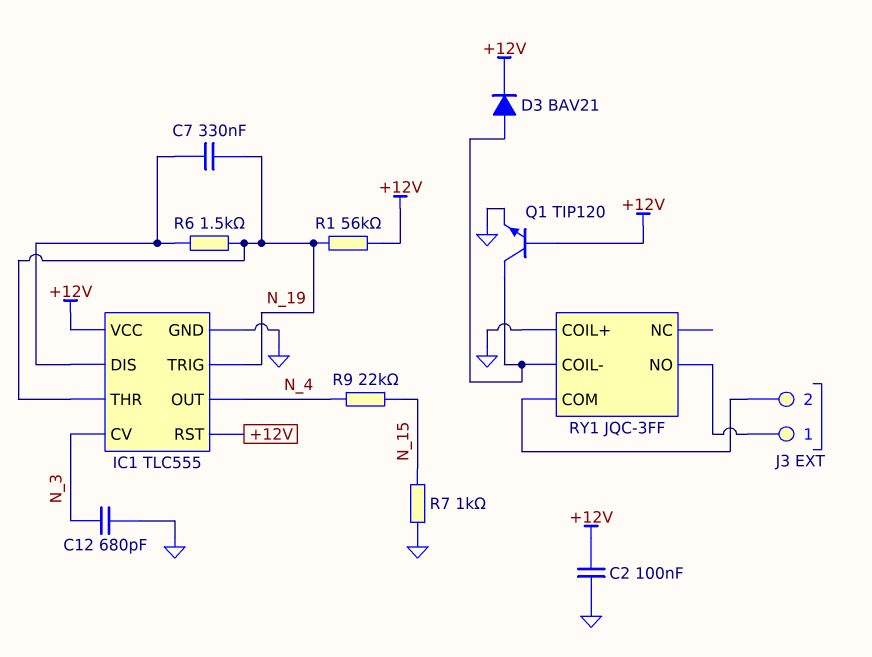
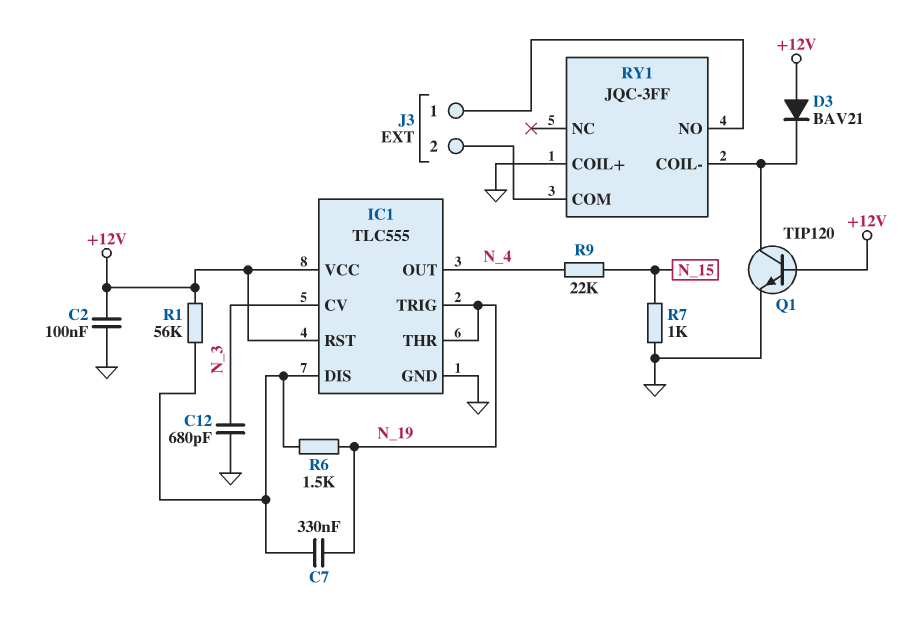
D3: diode BAV21 (A RY1/COIL-, K +12V) -> diode BAV21 (A +12V, K RY1/COIL-)
R1: 56k (+12V, N_19) -> 56k (+12V, IC1/DIS)

